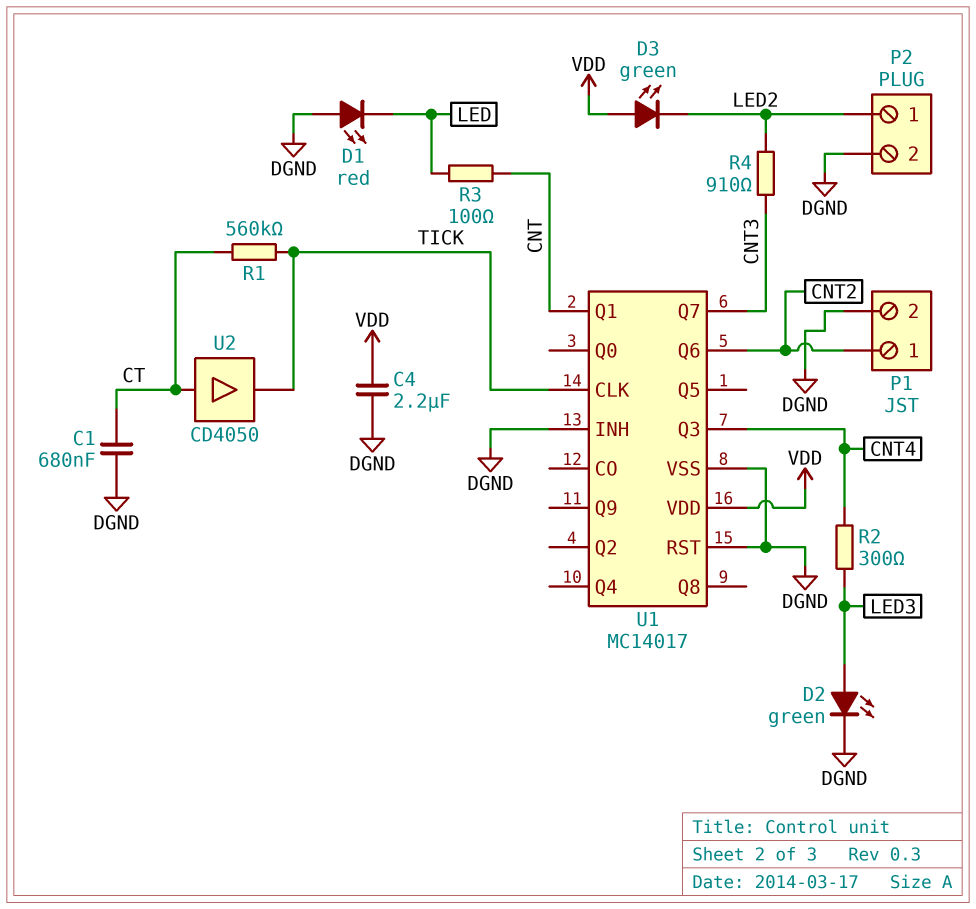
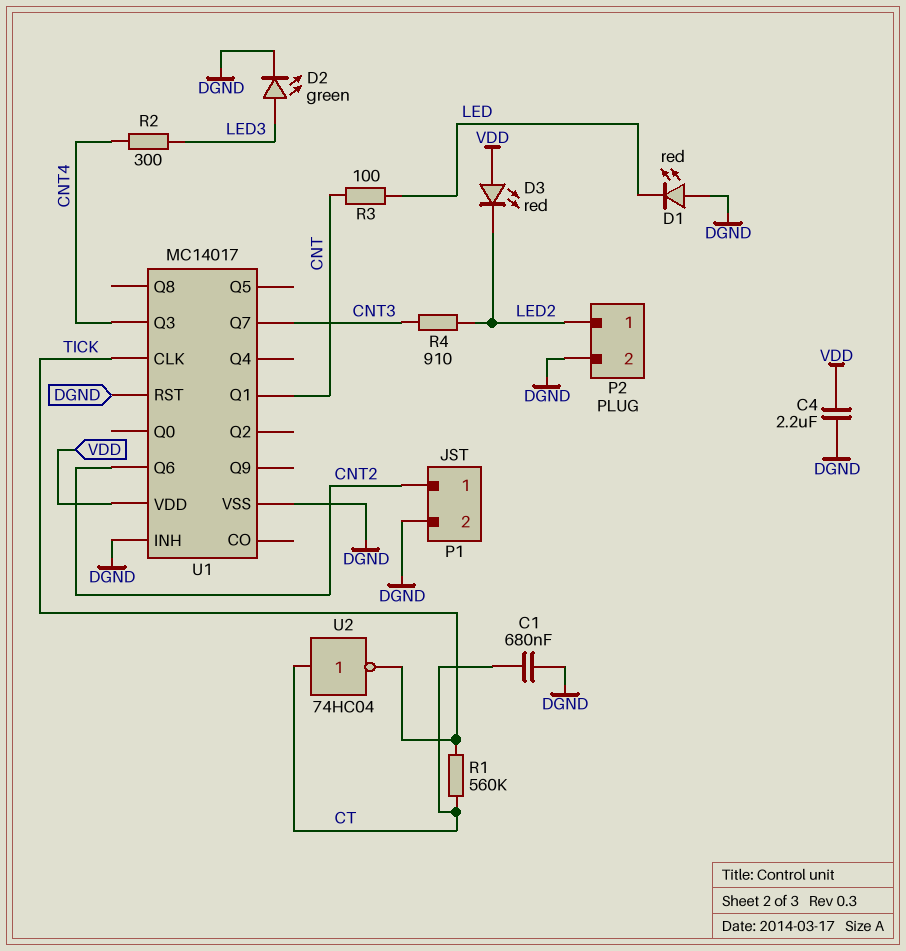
D3: LED green (A VDD, K LED2) -> LED red (A VDD, K LED2)
U2: buffer CD4050 (in CT, out TICK) -> NOT 74HC04 (in CT, out TICK)

